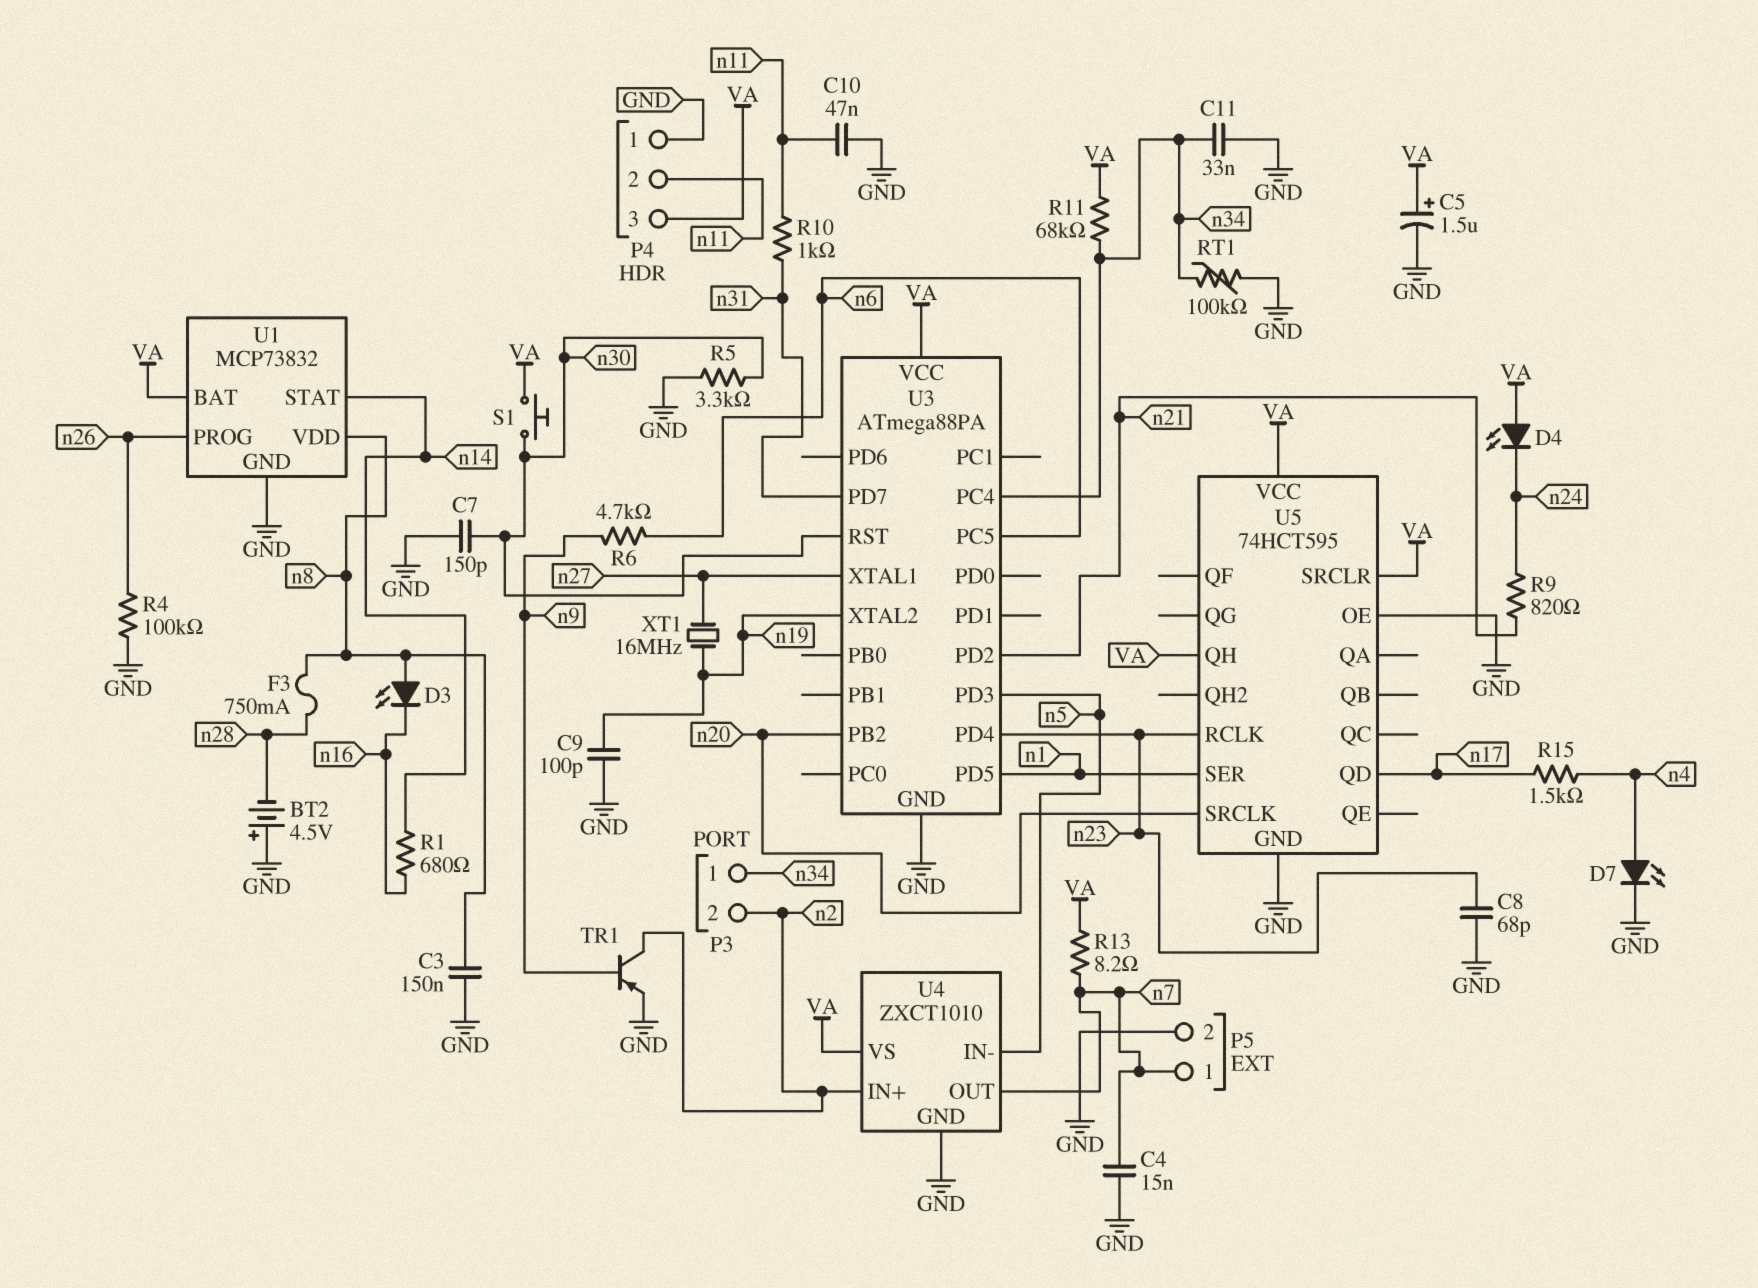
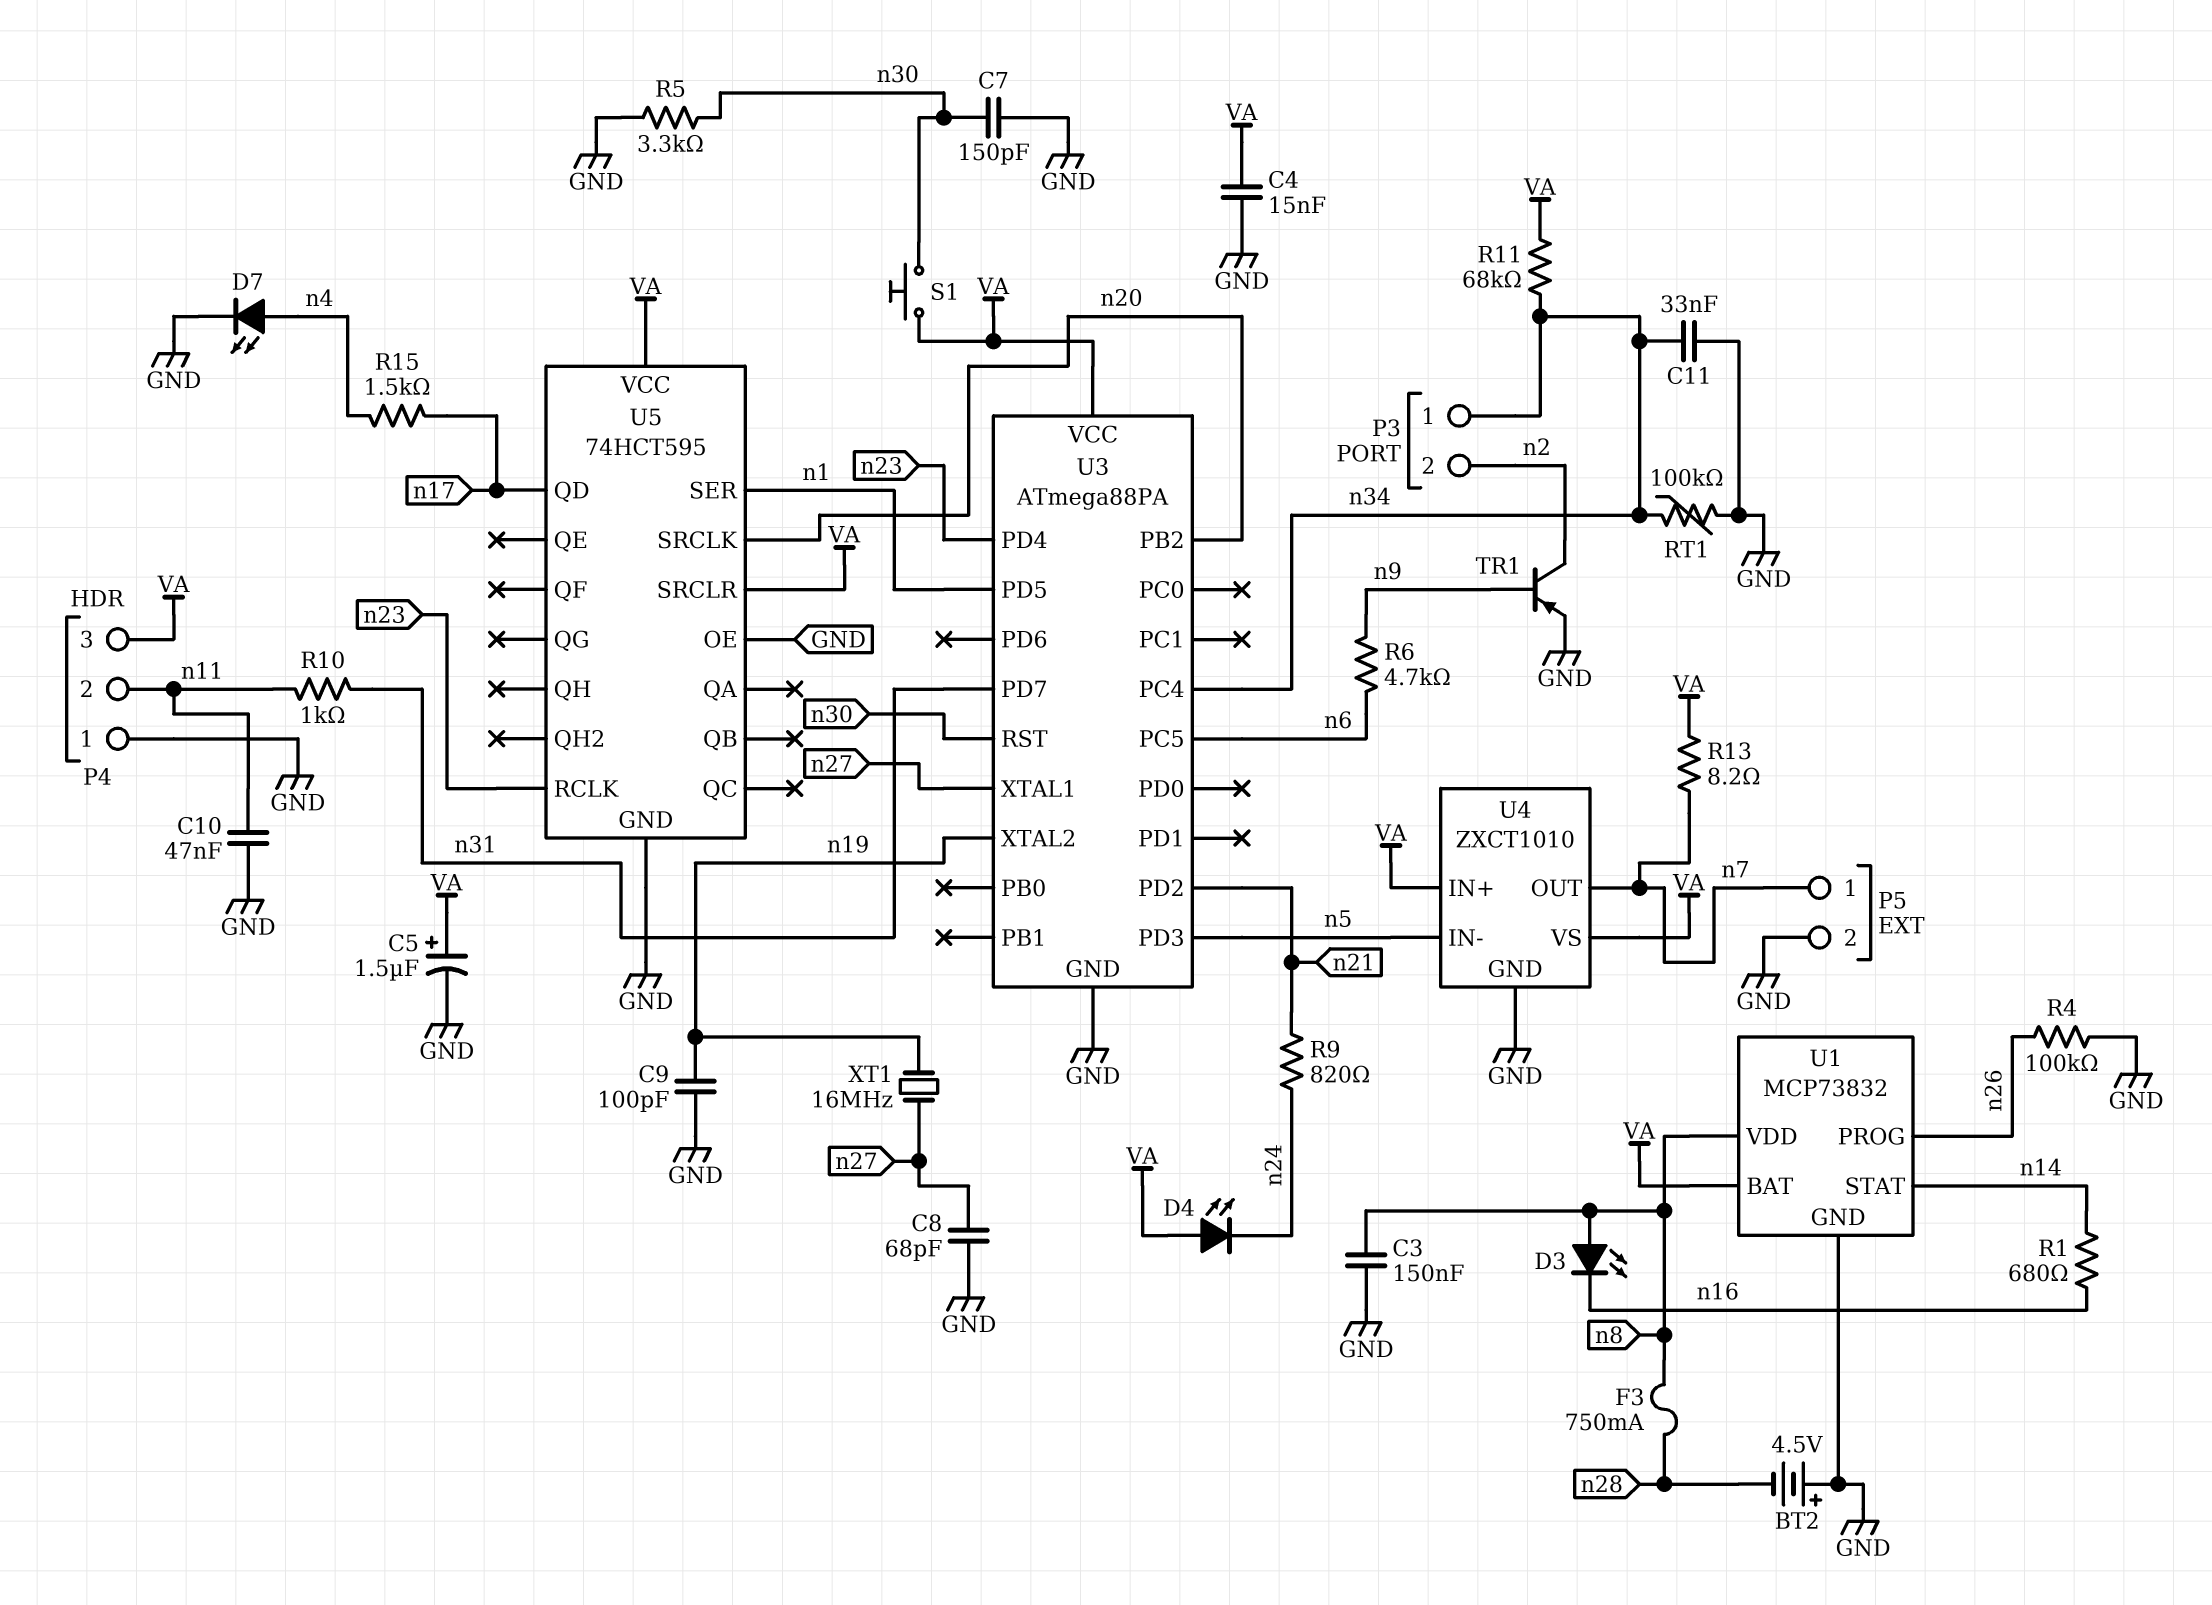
C4: 15nF (GND, n7) -> 15nF (GND, VA)
C8: 68pF (GND, n23) -> 68pF (GND, n27)
U4 pin IN+: n2 -> VA
U5 pin QH: VA -> none

